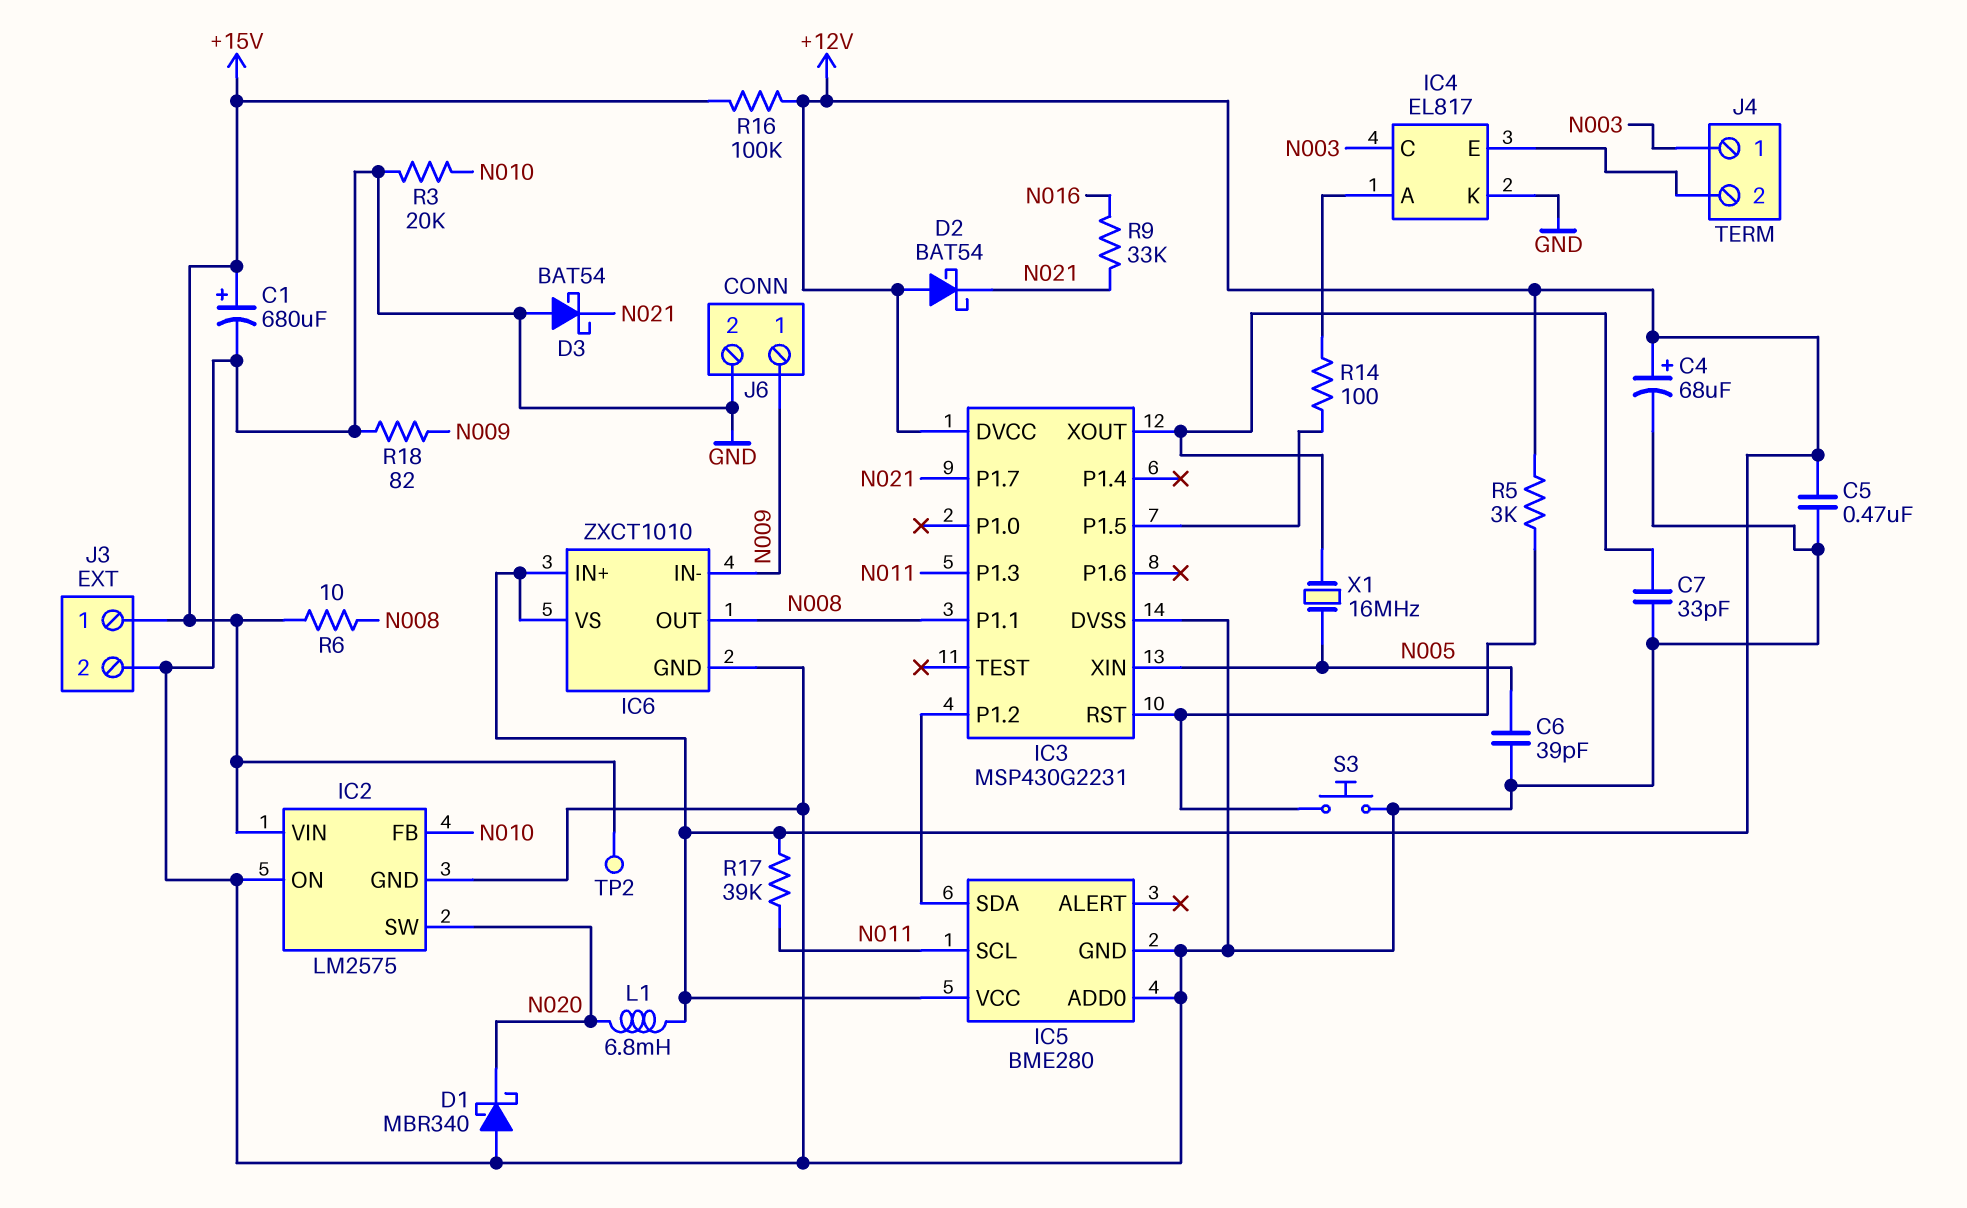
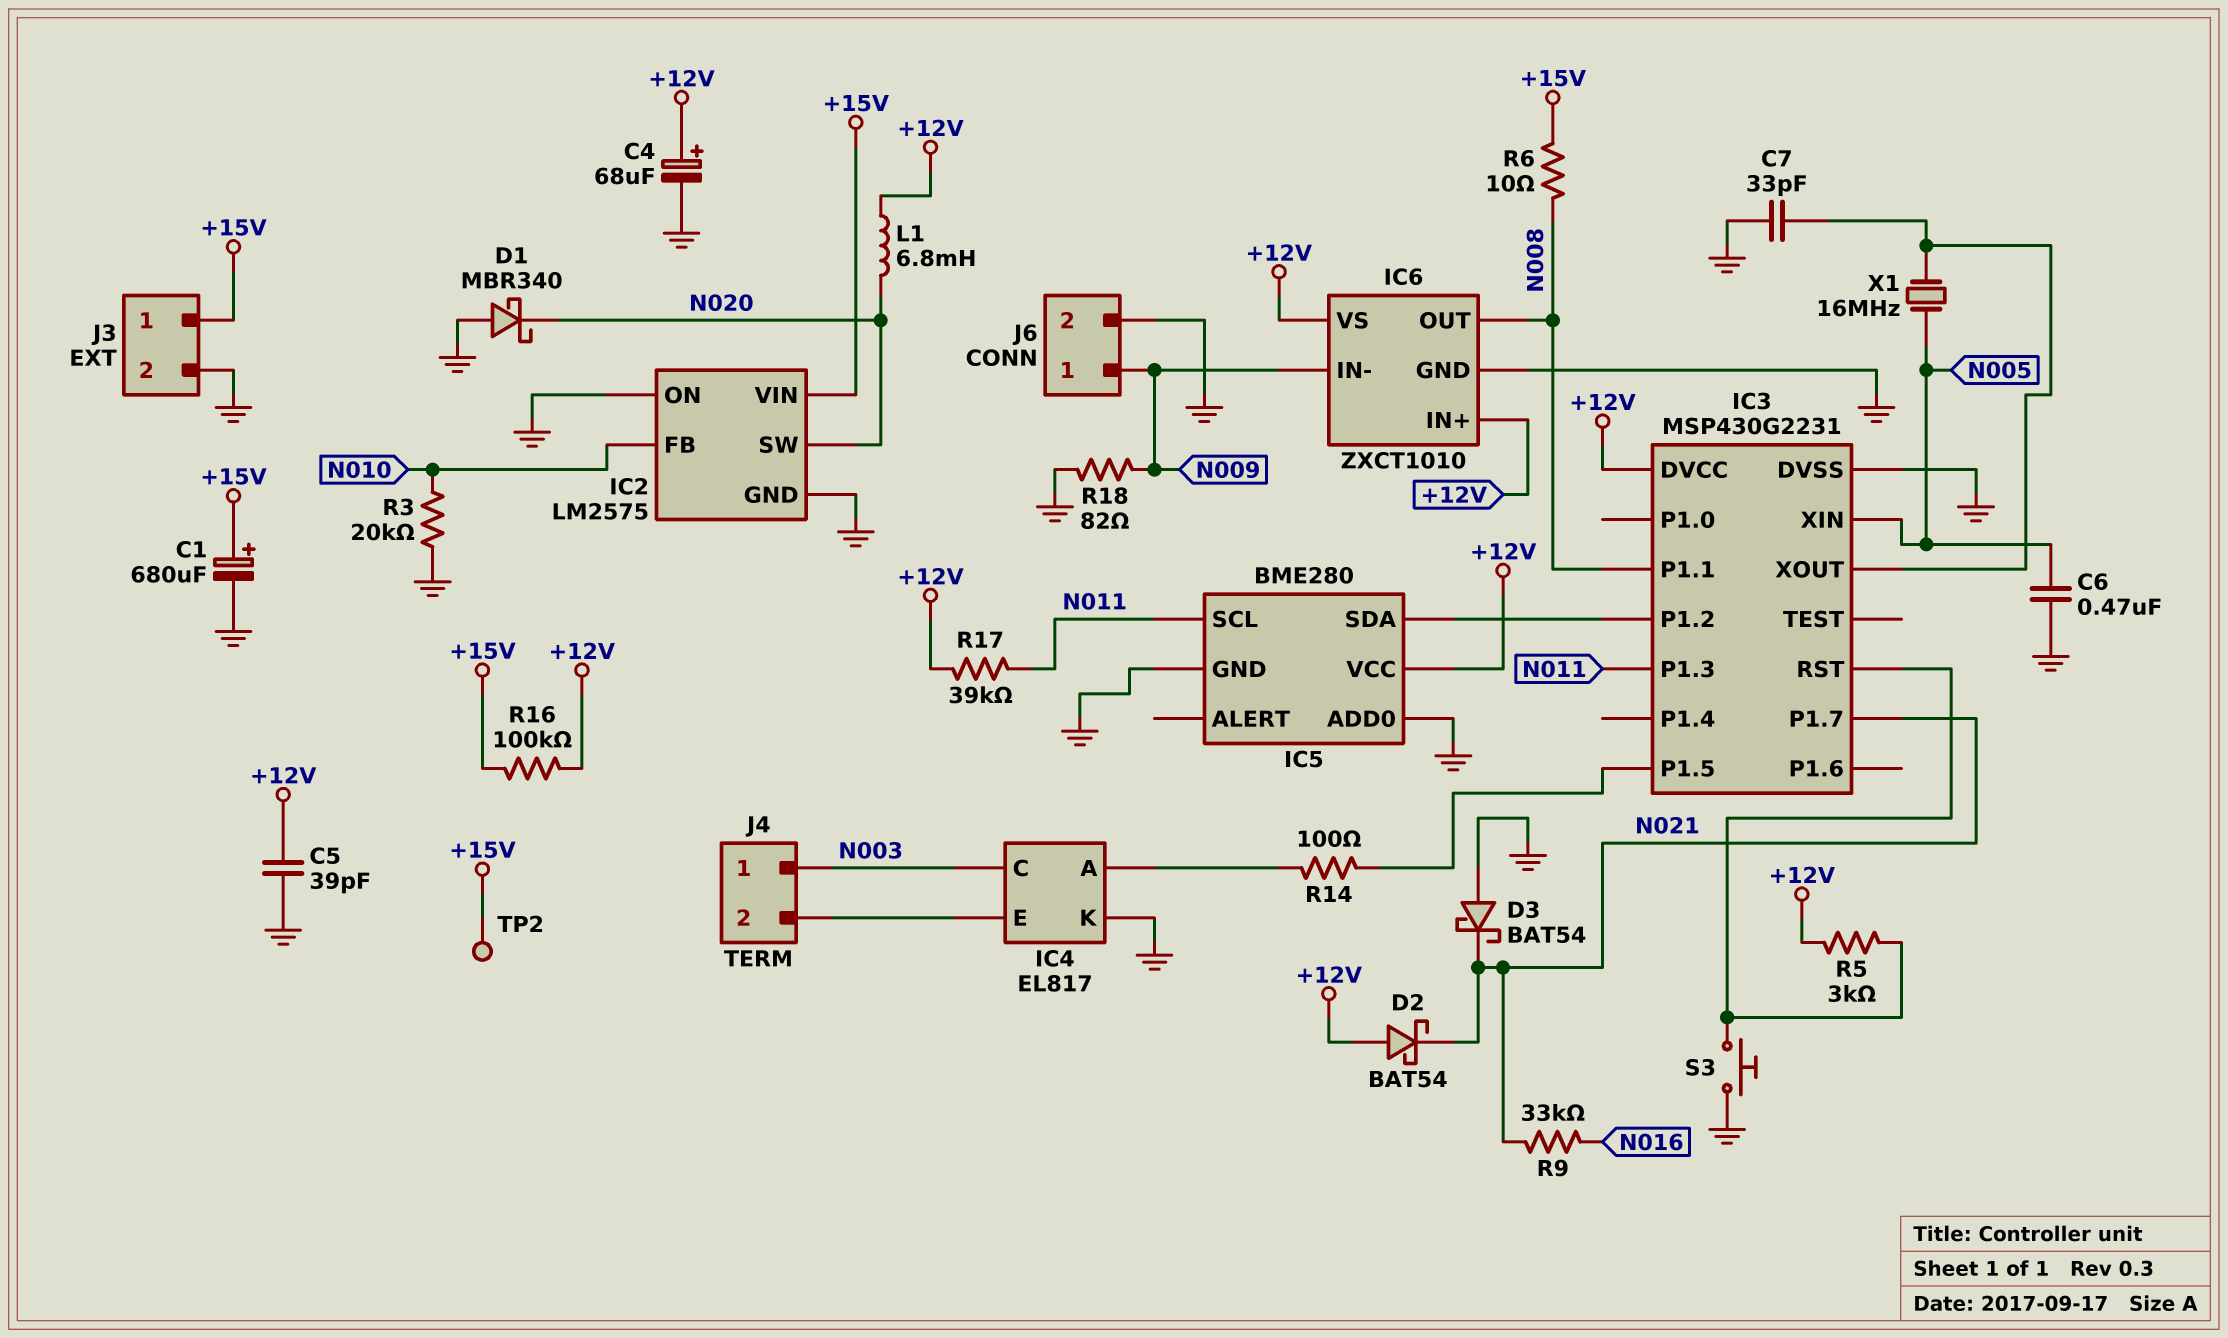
C5: 470nF (+12V, GND) -> 39pF (+12V, GND)
C6: 39pF (GND, N005) -> 470nF (GND, N005)

